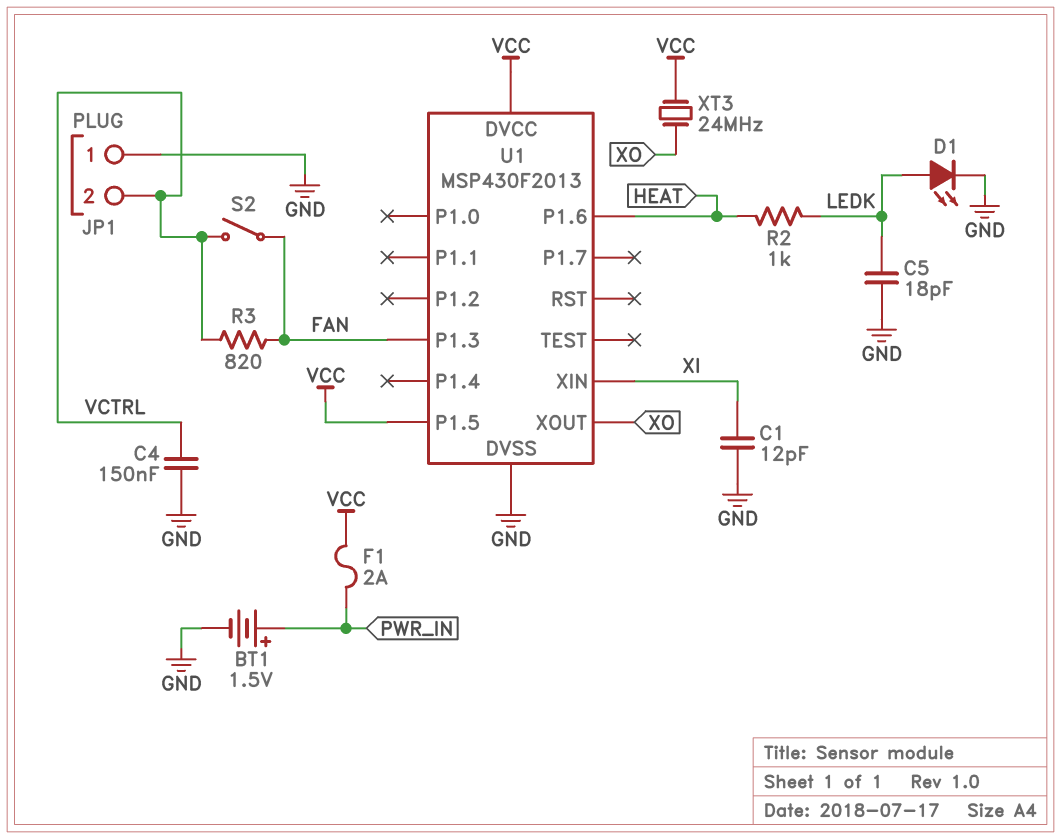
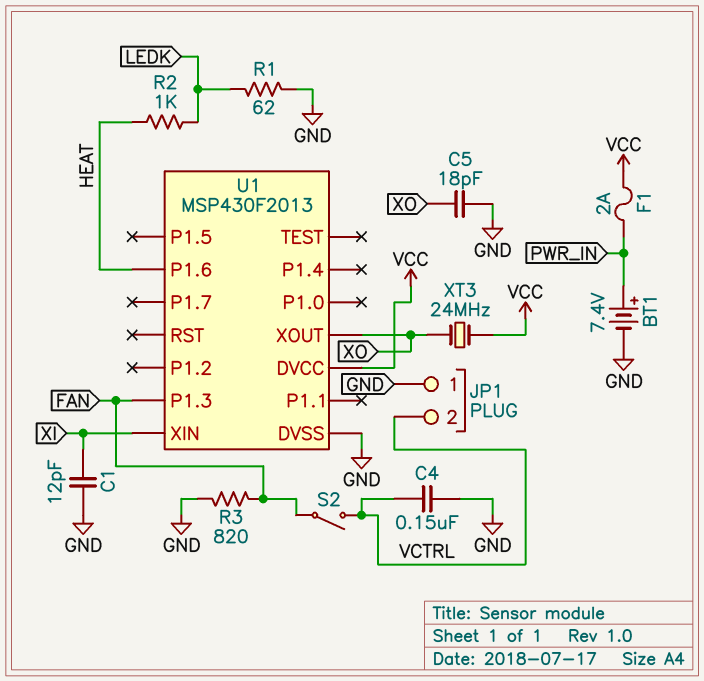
BT1: 1.5V (plus PWR_IN, minus GND) -> 7.4V (plus PWR_IN, minus GND)
C5: 18pF (GND, LEDK) -> 18pF (GND, XO)
D1: LED (A LEDK, K GND) -> none
R1: none -> 62 (GND, LEDK)
R3: 820 (FAN, VCTRL) -> 820 (FAN, GND)
U1 pin P1.5: VCC -> none

